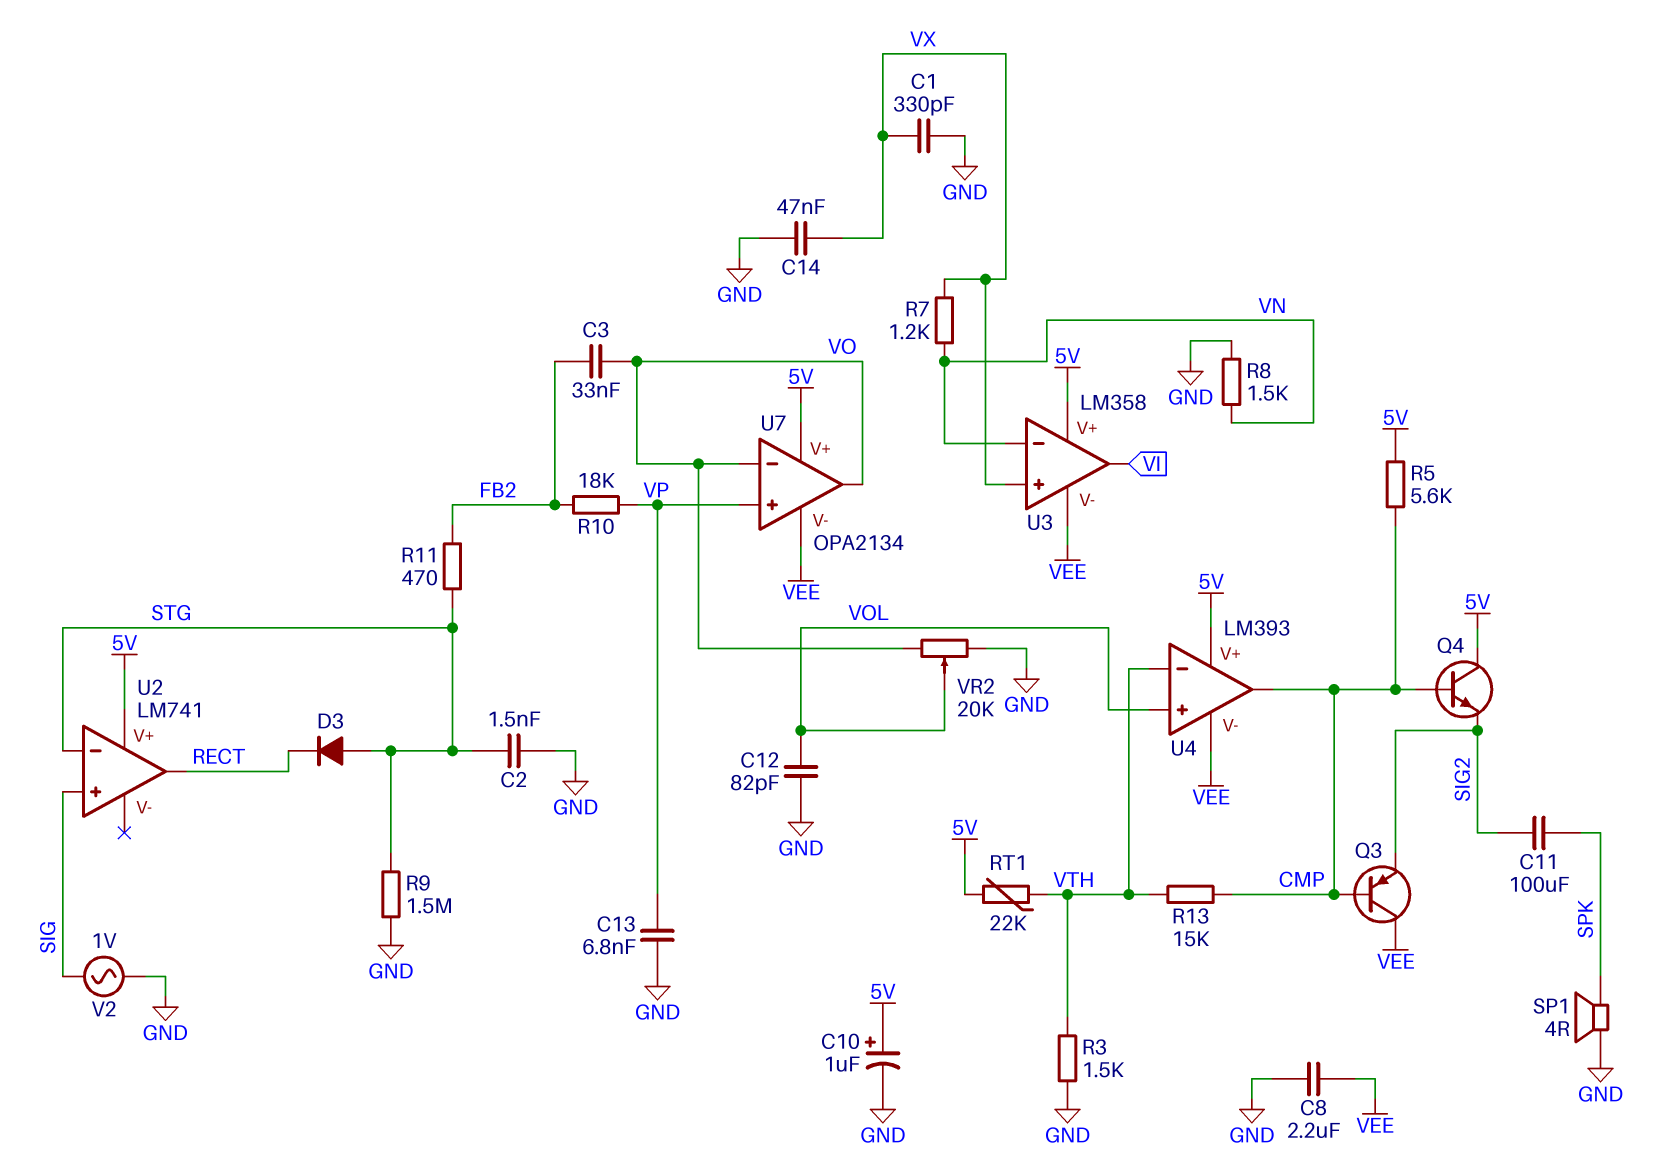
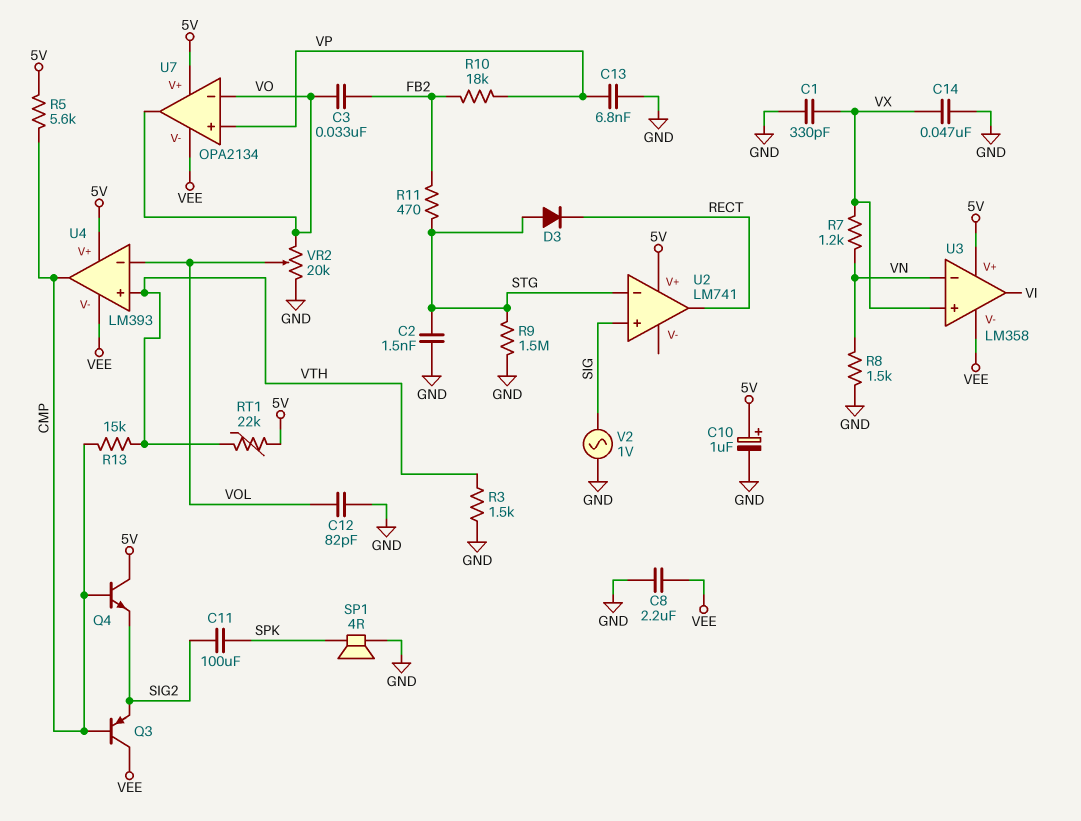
U4 pin in+: VOL -> VTH
U4 pin in-: VTH -> VOL

